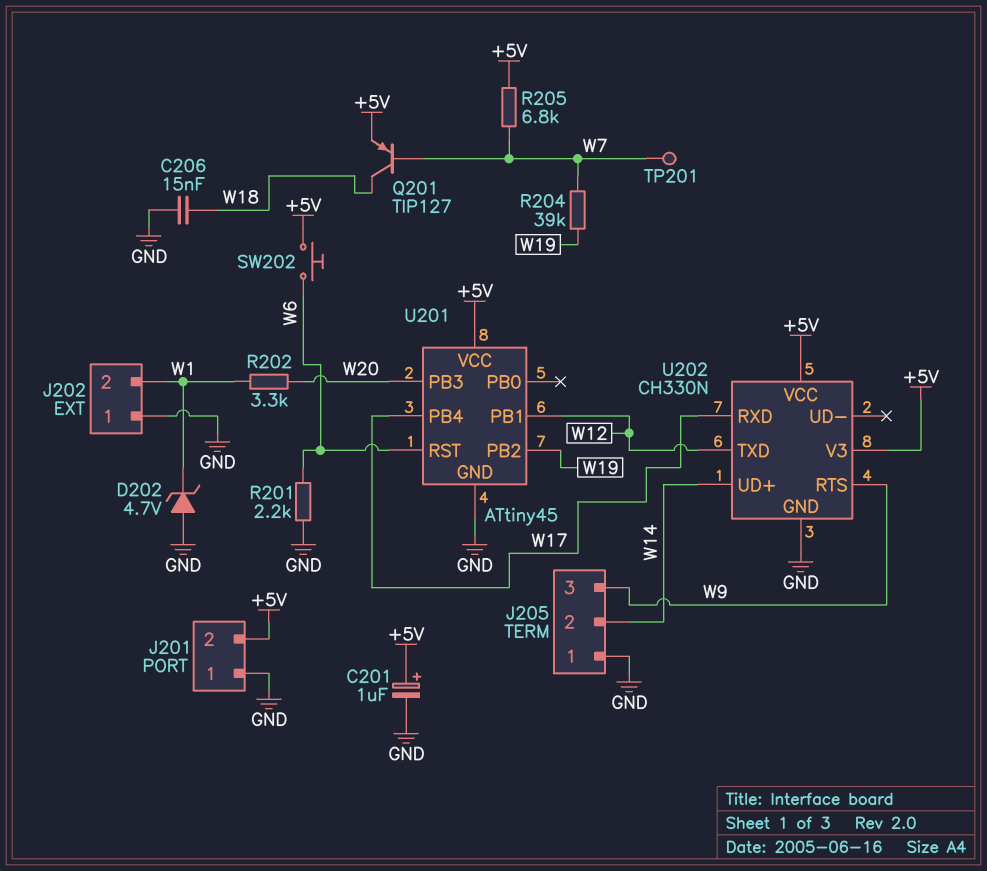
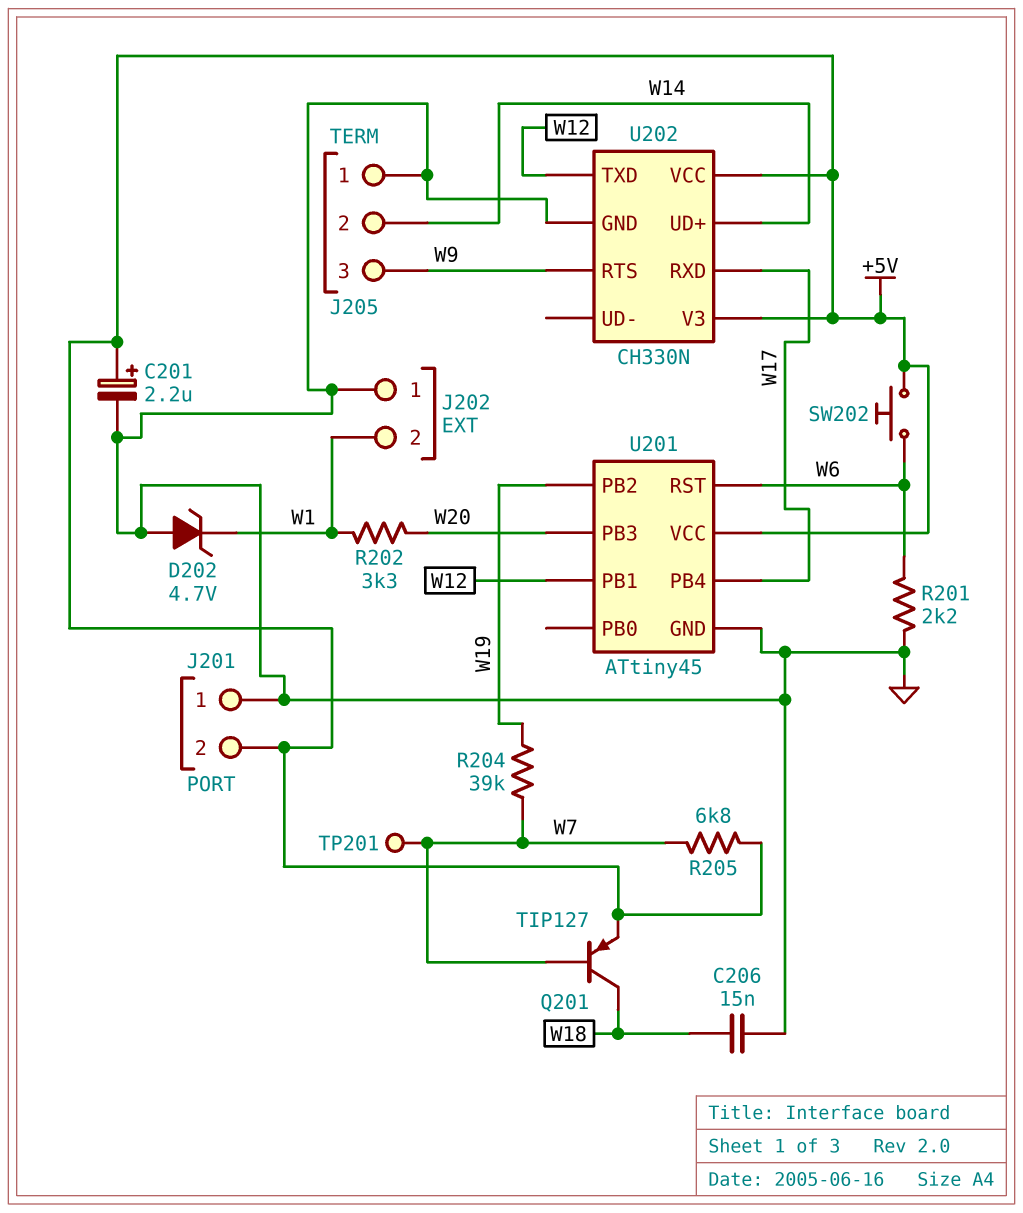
C201: 1uF (plus +5V, minus GND) -> 2.2uF (plus +5V, minus GND)

